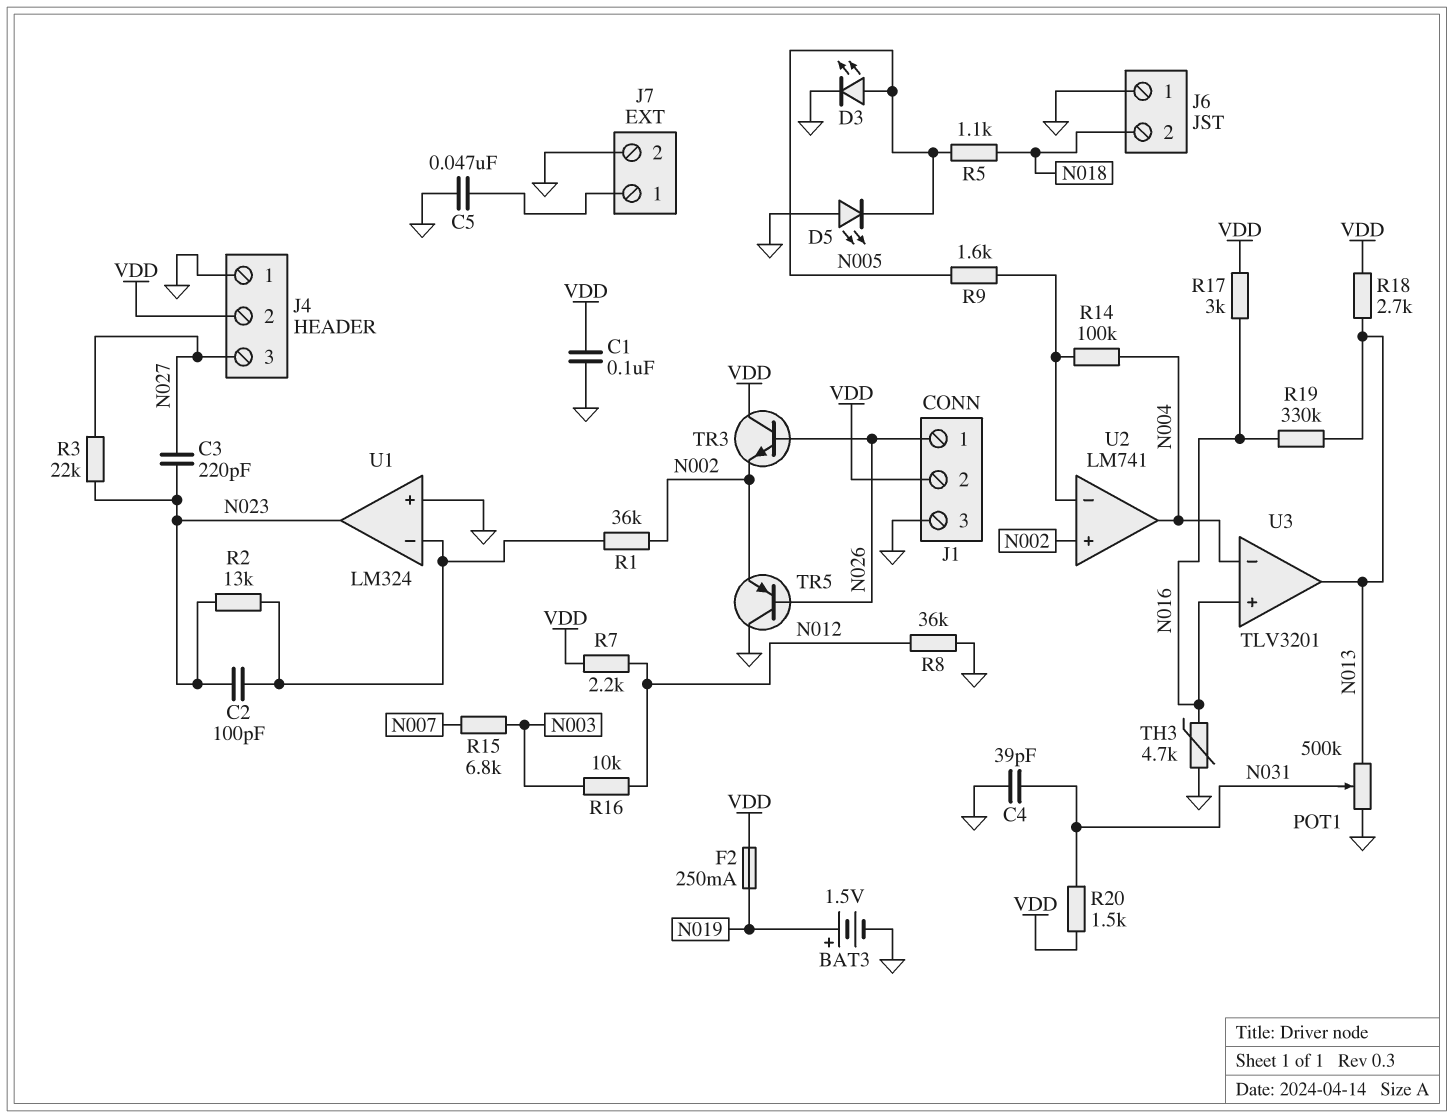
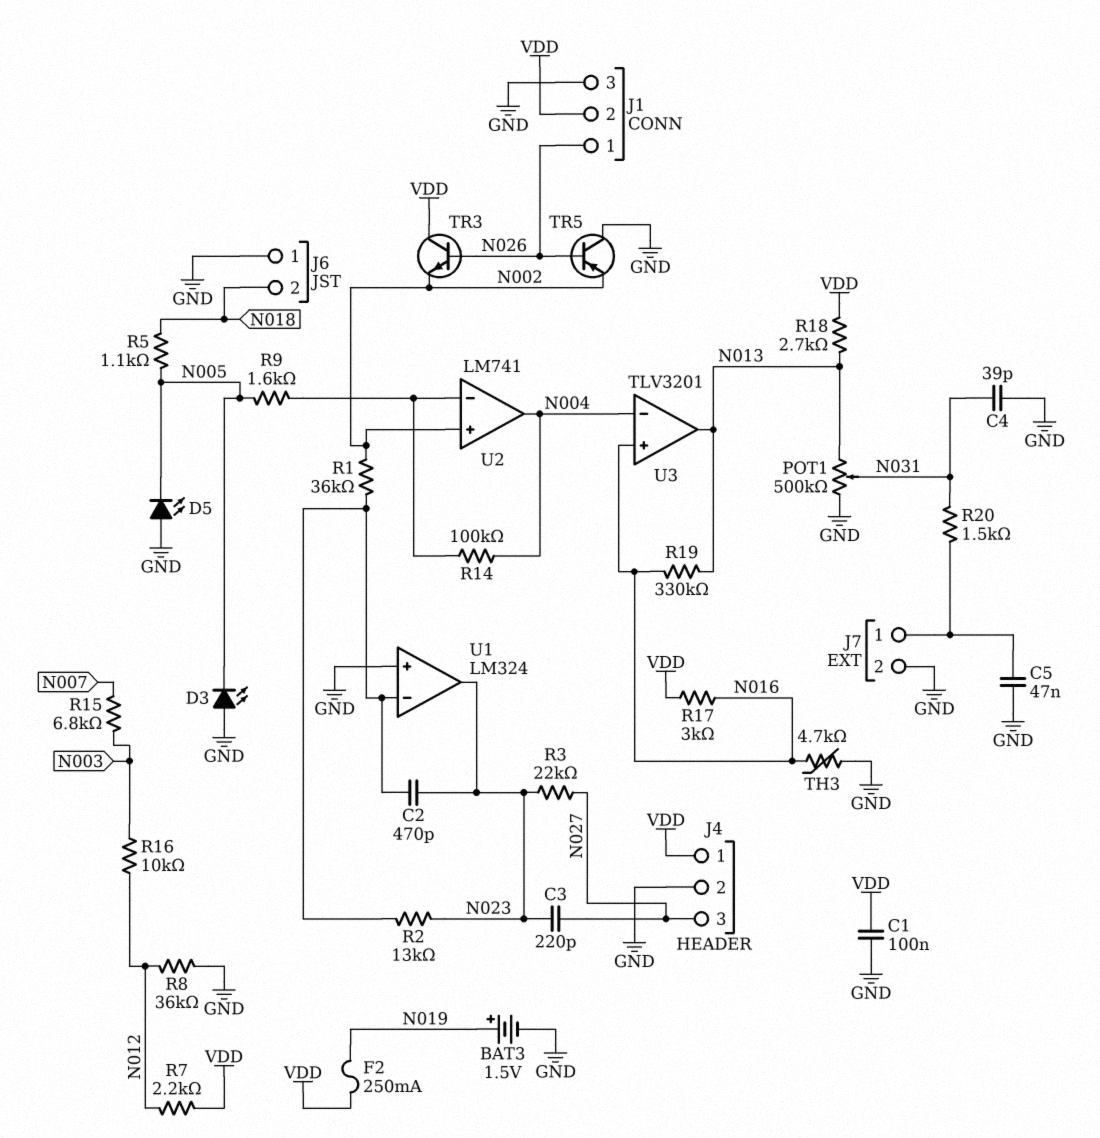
C2: 100pF (N023, U1/in-) -> 470pF (N023, U1/in-)
D3: LED (A N005, K GND) -> LED (A GND, K N005)
J4 pin 1: GND -> VDD
J4 pin 2: VDD -> GND
R20: 1.5k (N031, VDD) -> 1.5k (J7/1, N031)

